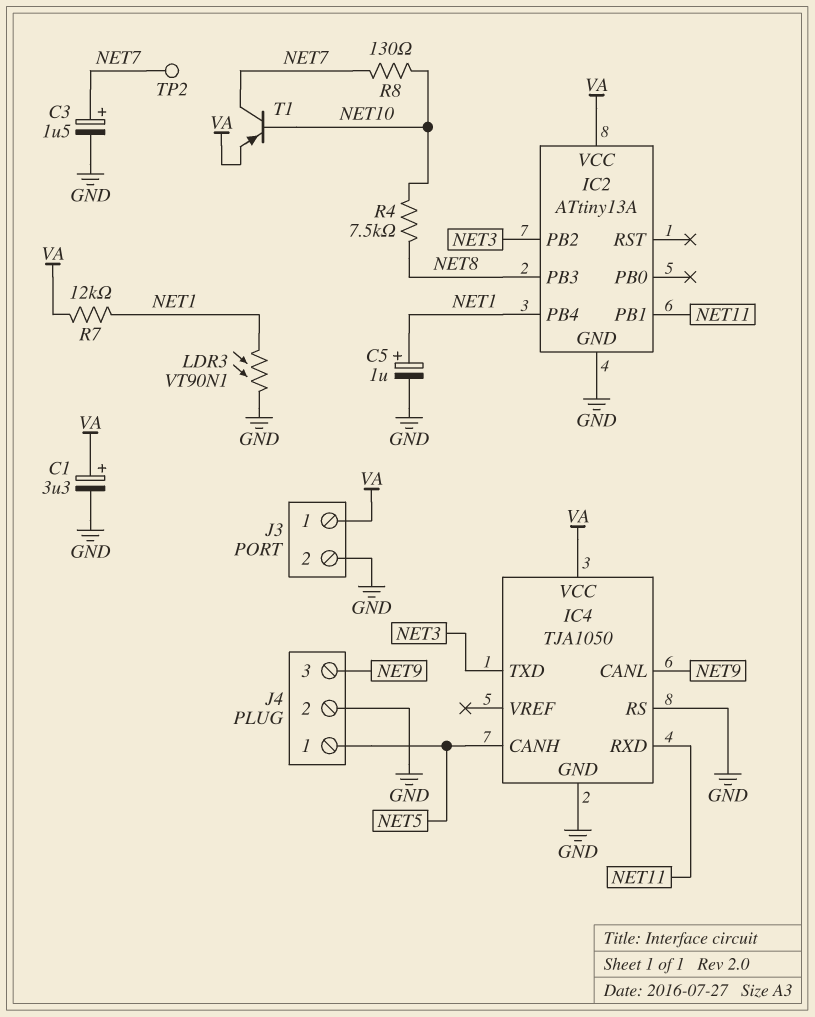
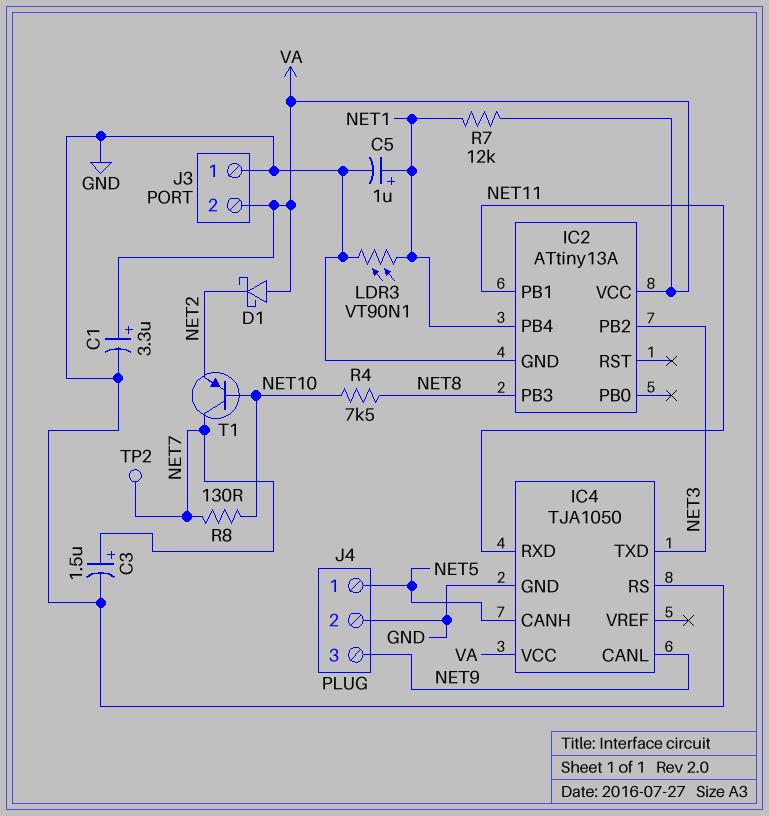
D1: none -> schottky (A VA, K NET2)
J3 pin 1: VA -> GND
J3 pin 2: GND -> VA
T1: PNP (B NET10, C NET7, E VA) -> PNP (B NET10, C NET7, E NET2)

